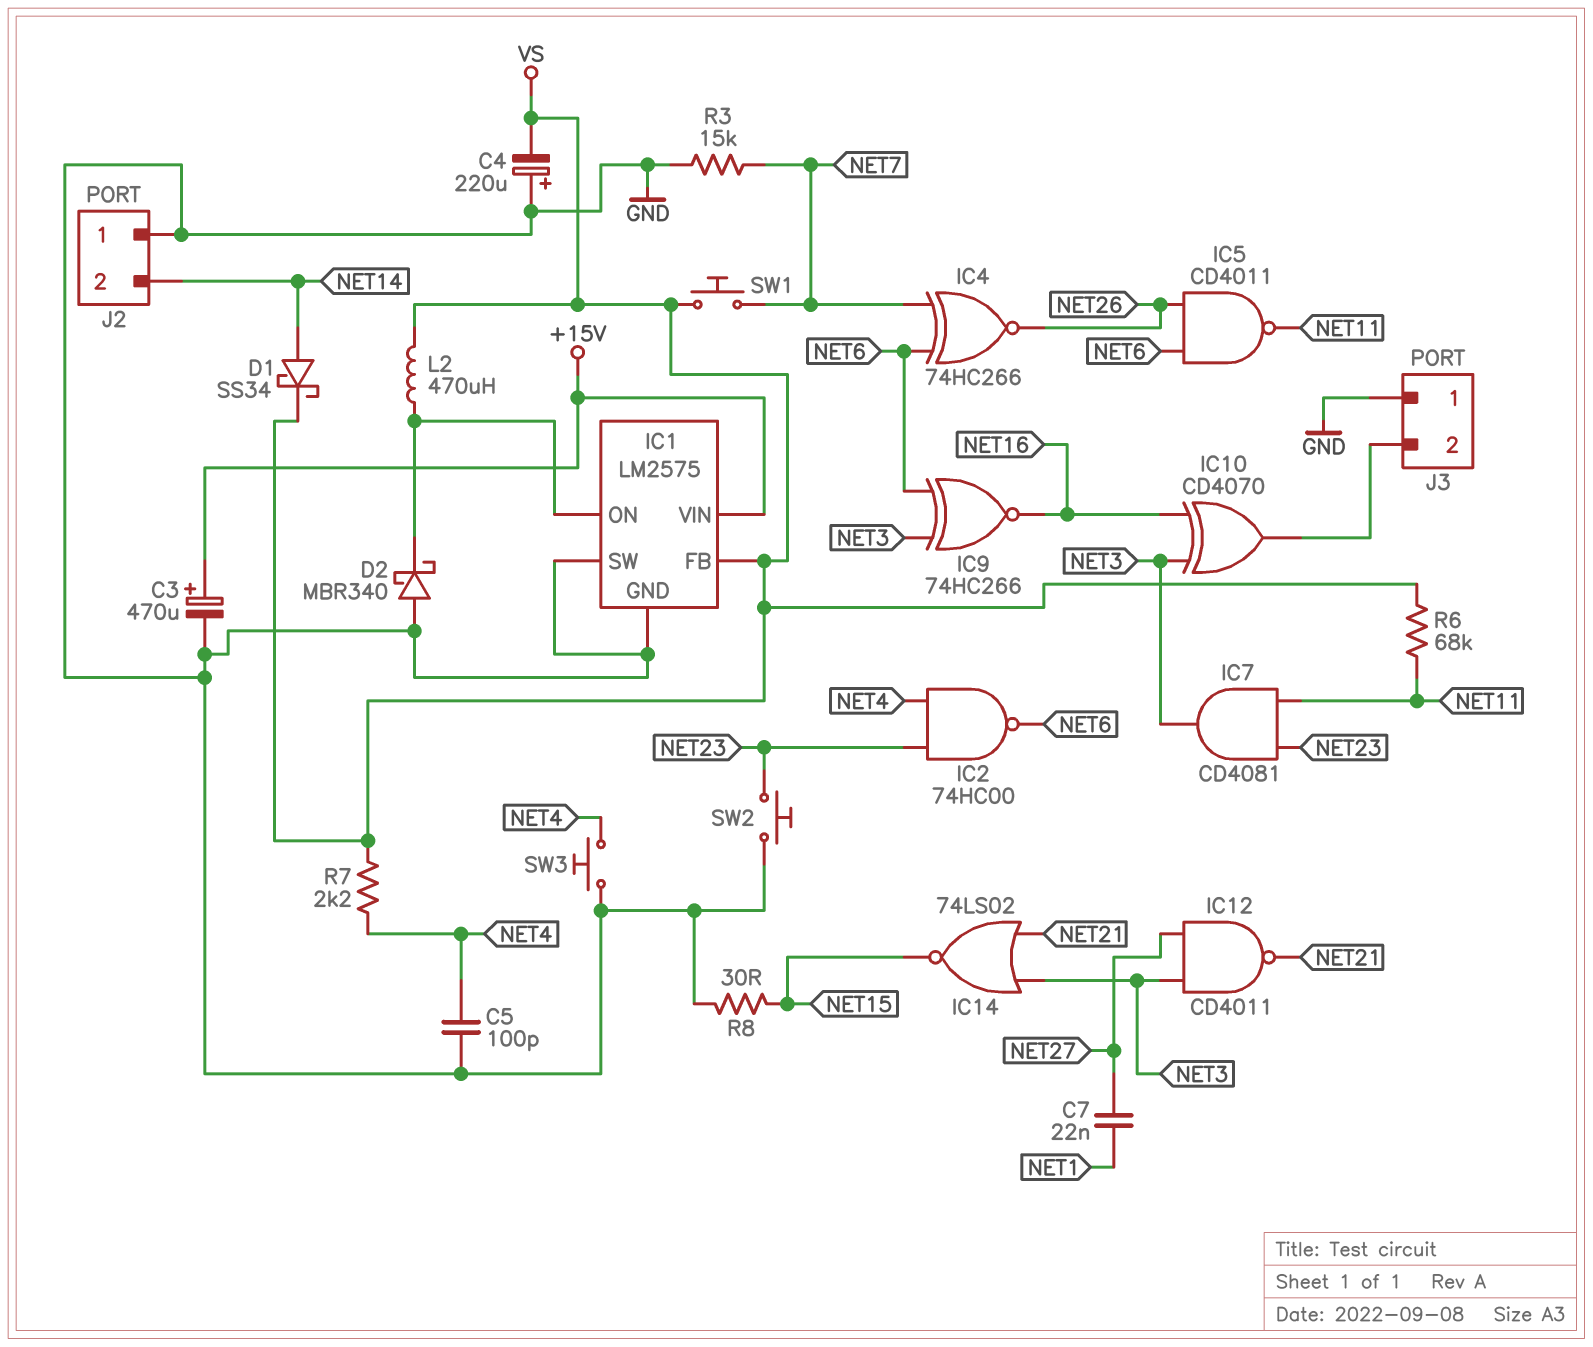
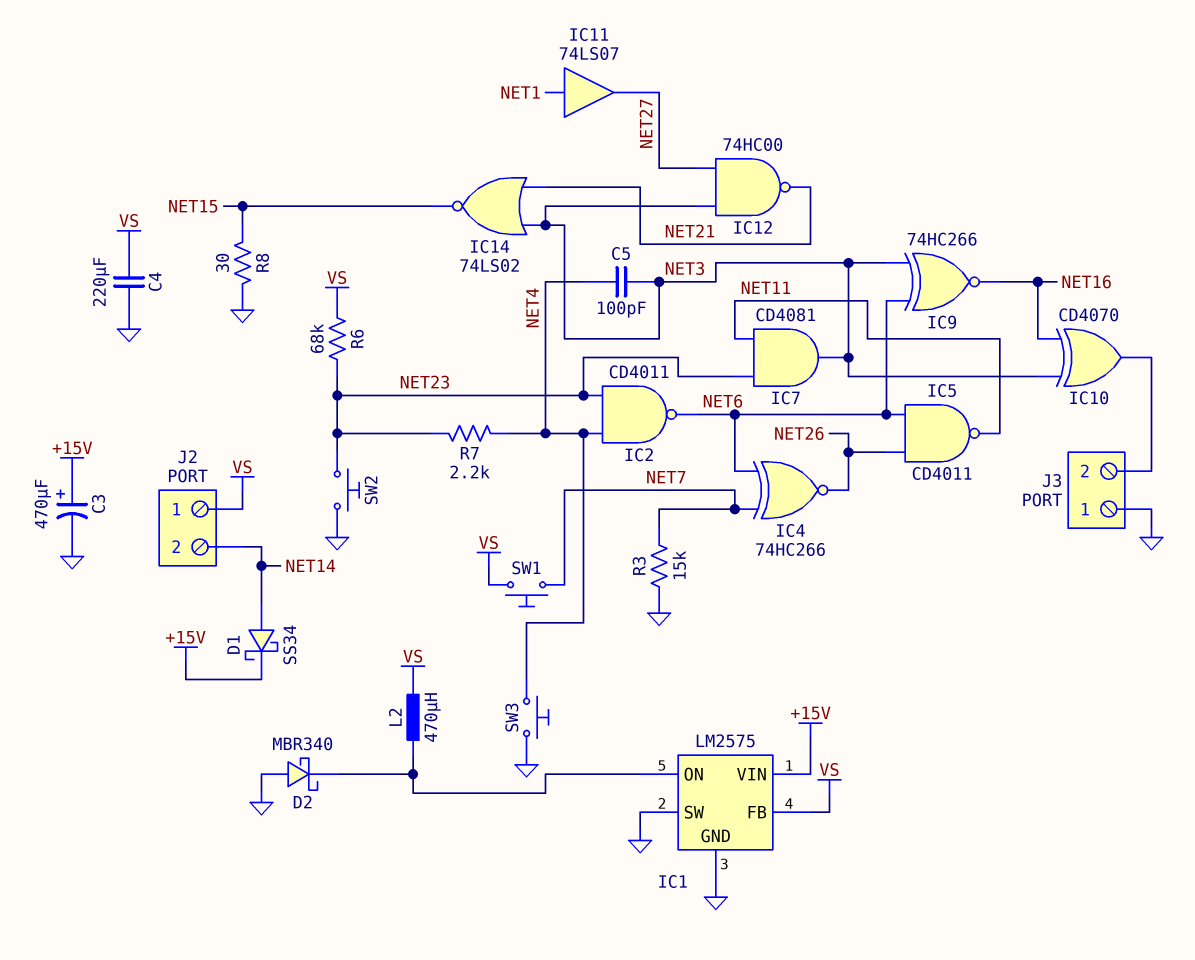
C4: 220uF (plus GND, minus VS) -> 220uF (GND, VS)
C5: 100pF (GND, NET4) -> 100pF (NET3, NET4)
C7: 22nF (NET1, NET27) -> none
D1: schottky SS34 (A NET14, K VS) -> schottky SS34 (A NET14, K +15V)
IC2: NAND 74HC00 (in NET4, in NET23, out NET6) -> NAND CD4011 (in NET4, in NET23, out NET6)
IC11: none -> buffer 74LS07 (in NET1, out NET27)
IC12: NAND CD4011 (in NET3, in NET27, out NET21) -> NAND 74HC00 (in NET3, in NET27, out NET21)
J2 pin 1: GND -> VS
R6: 68k (NET11, VS) -> 68k (NET23, VS)
R7: 2.2k (NET4, VS) -> 2.2k (NET4, NET23)

